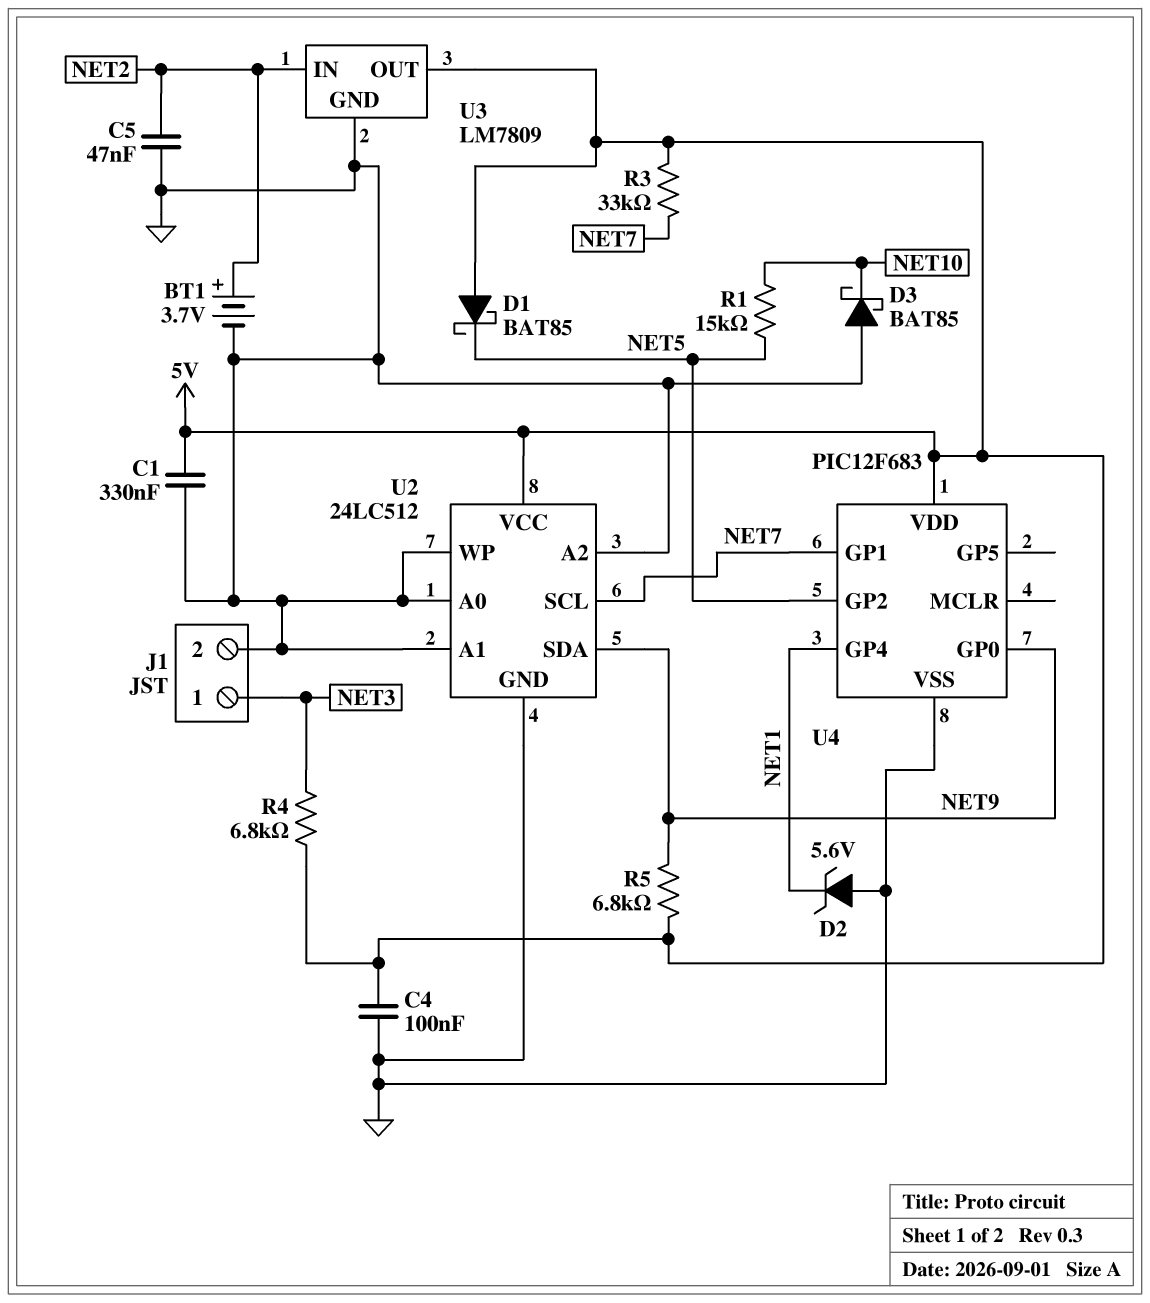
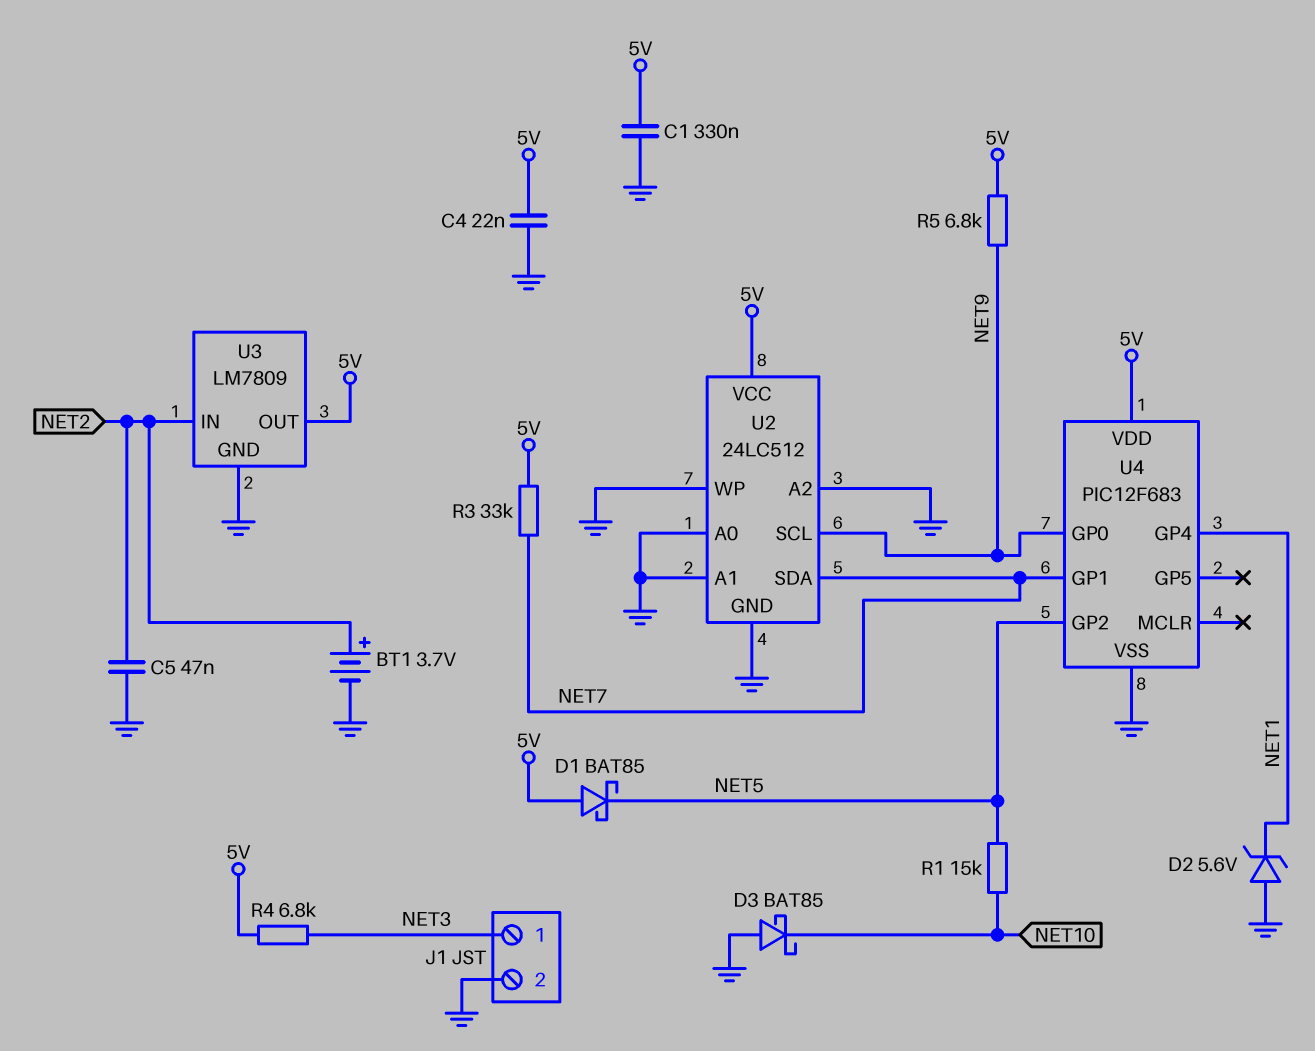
C4: 100nF (5V, GND) -> 22nF (5V, GND)
U2 pin SCL: NET7 -> NET9
U2 pin SDA: NET9 -> NET7

